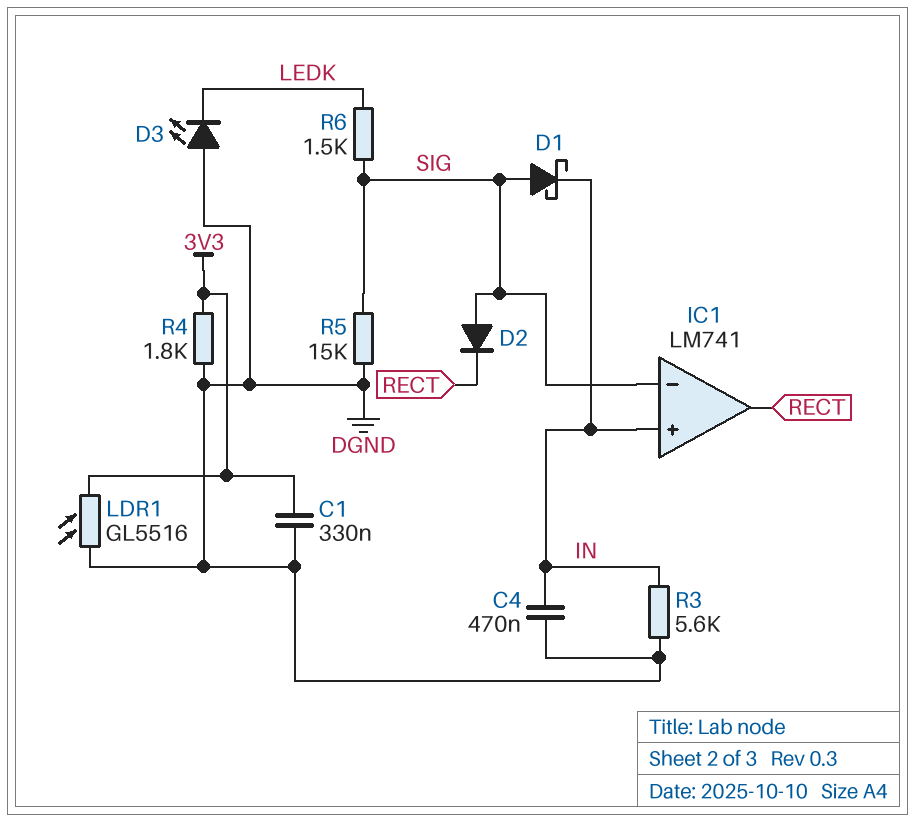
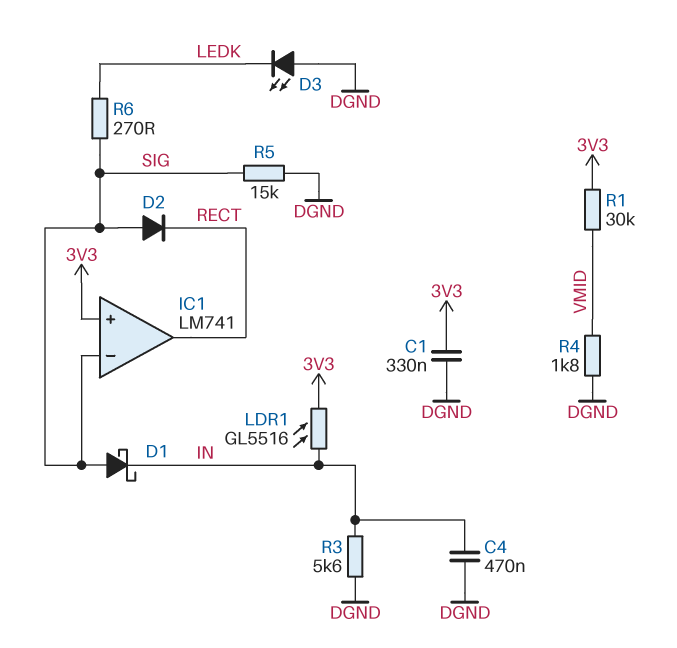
IC1 pin in+: IN -> 3V3
LDR1: GL5516 (3V3, DGND) -> GL5516 (3V3, IN)
R1: none -> 30k (3V3, VMID)
R4: 1.8k (3V3, DGND) -> 1.8k (DGND, VMID)
R6: 1.5k (LEDK, SIG) -> 270 (LEDK, SIG)

